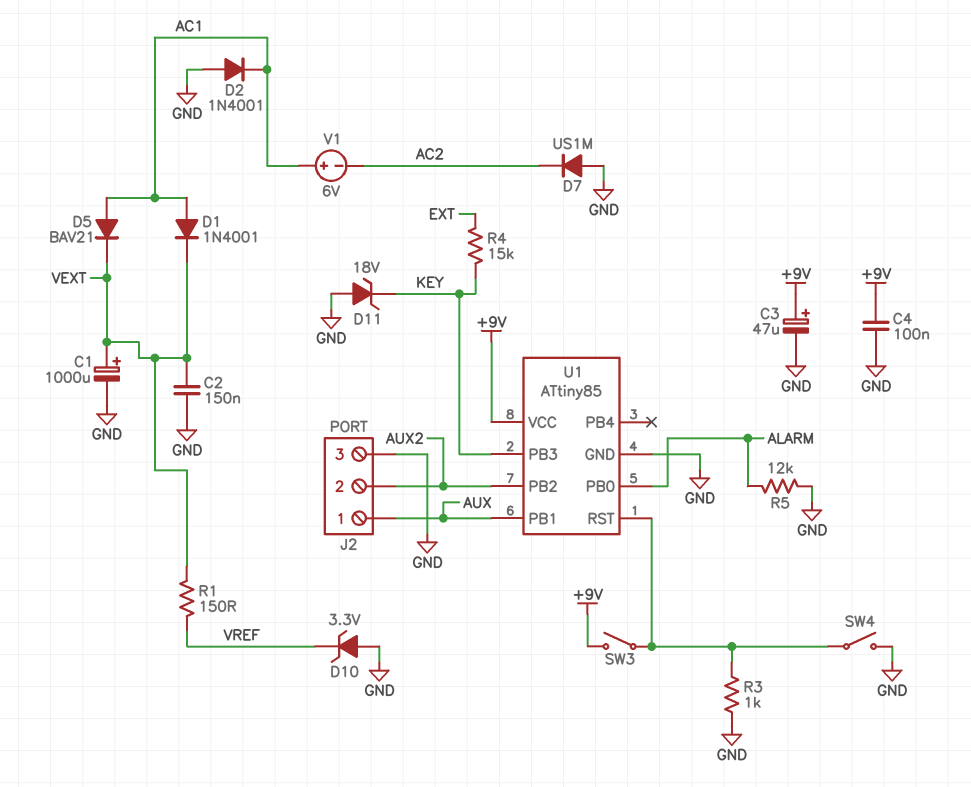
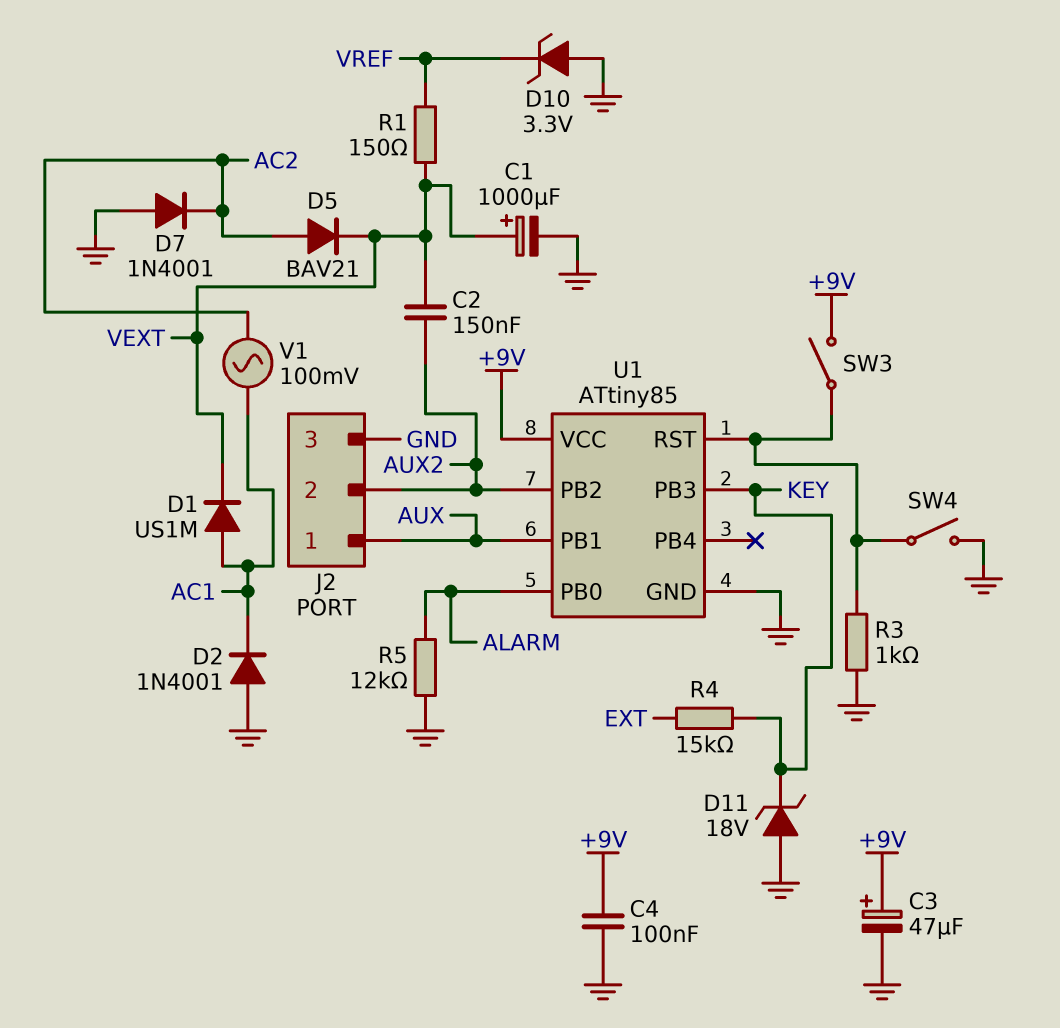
C2: 150nF (GND, VEXT) -> 150nF (AUX2, VEXT)
D1: diode 1N4001 (A AC1, K VEXT) -> diode US1M (A AC1, K VEXT)
D5: diode BAV21 (A AC1, K VEXT) -> diode BAV21 (A AC2, K VEXT)
D7: diode US1M (A GND, K AC2) -> diode 1N4001 (A GND, K AC2)
V1: 6V (plus AC1, minus AC2) -> AC 100mV (AC1, AC2)

